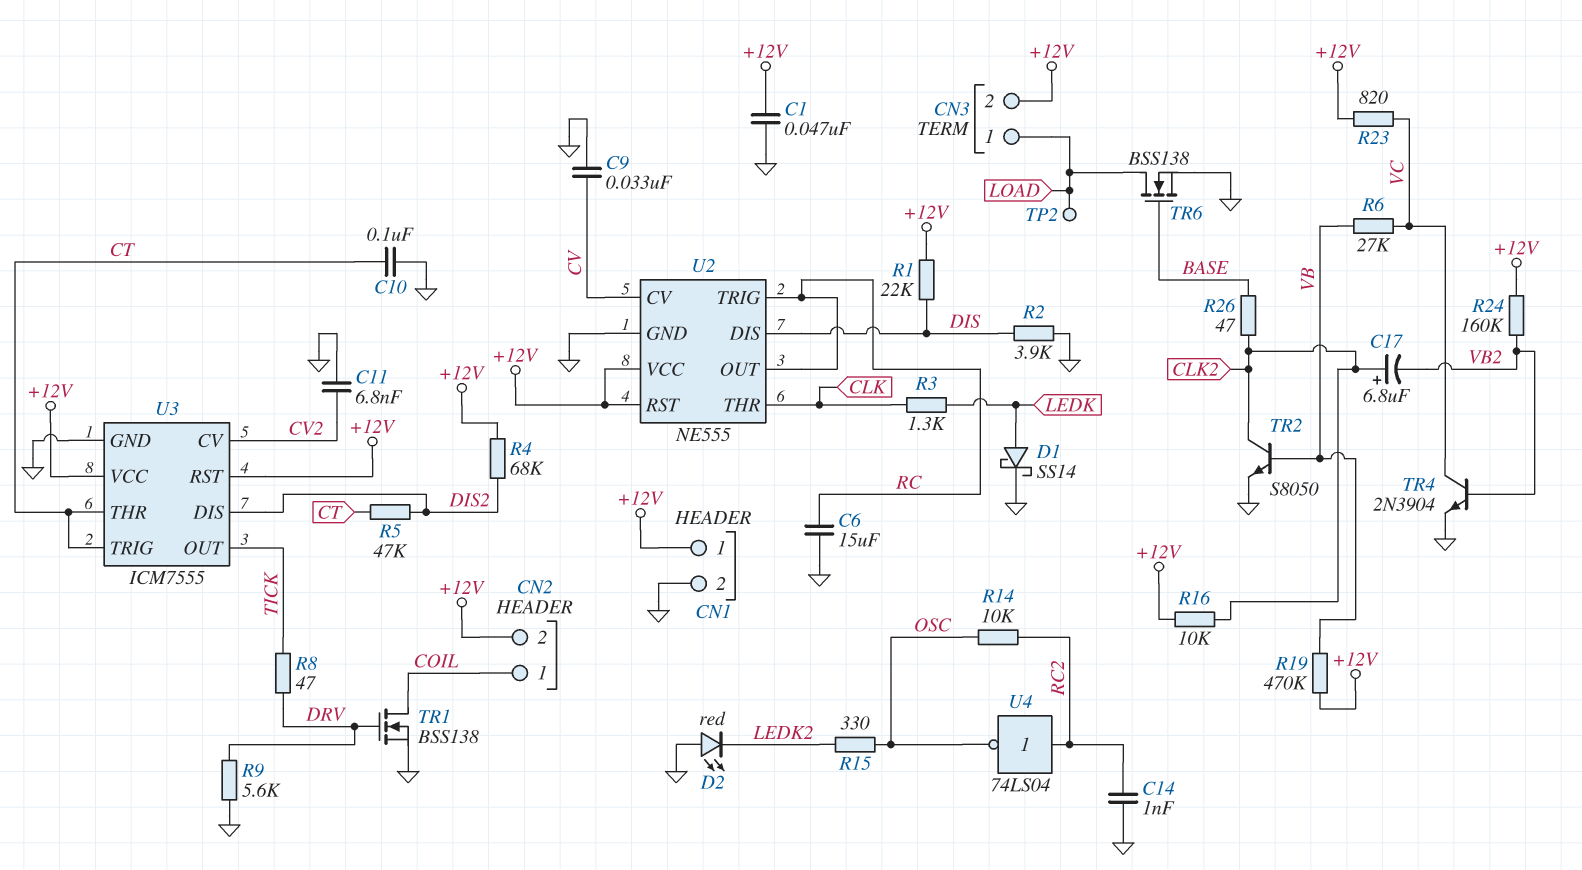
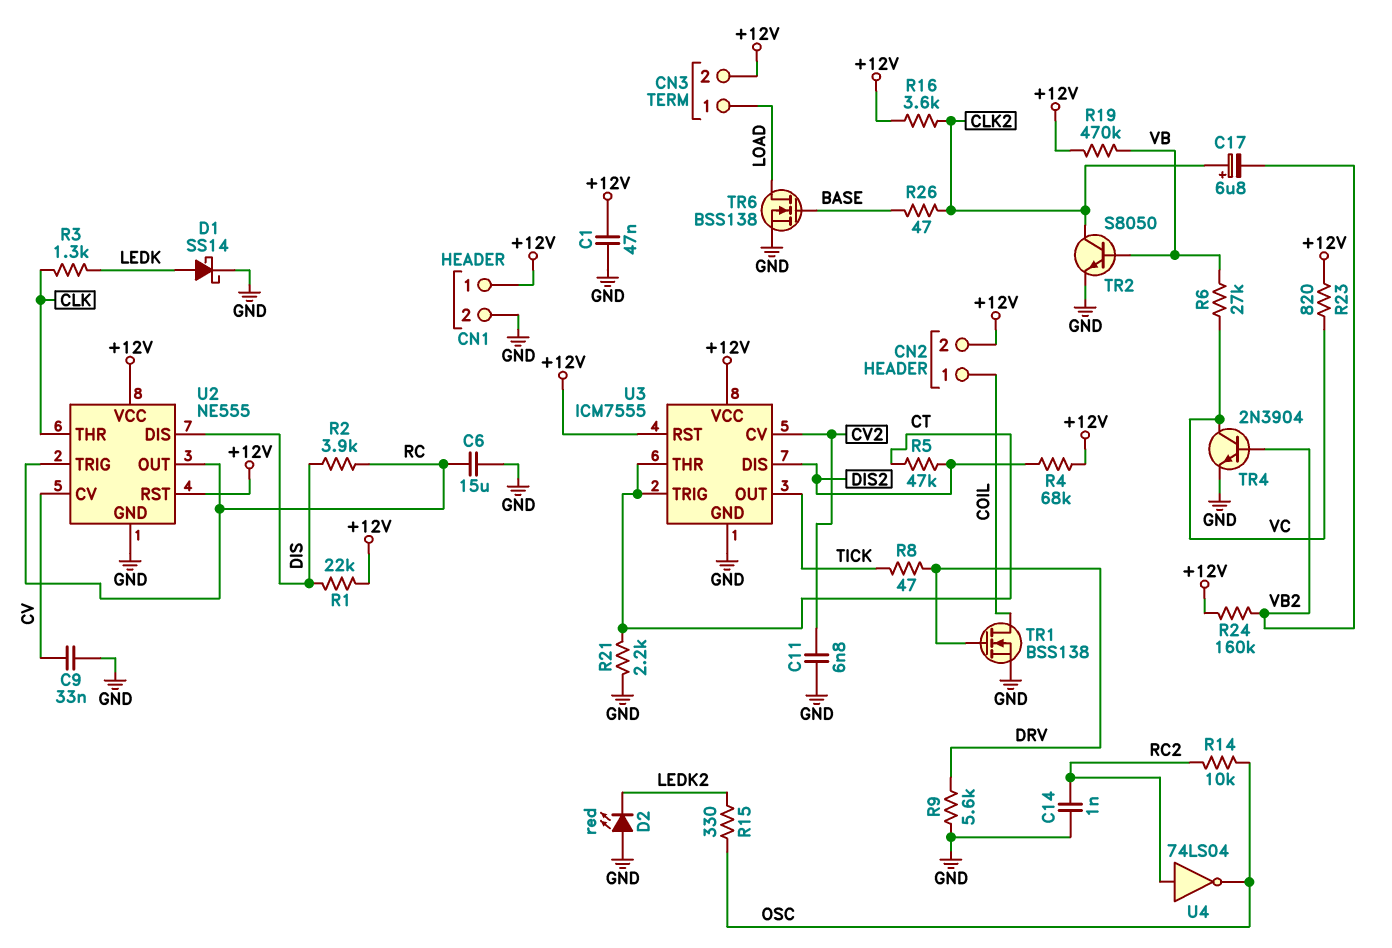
C10: 100nF (CT, GND) -> none
R2: 3.9k (DIS, GND) -> 3.9k (DIS, RC)
R16: 10k (+12V, CLK2) -> 3.6k (+12V, CLK2)
R21: none -> 2.2k (CT, GND)
TP2: test point (LOAD) -> none

